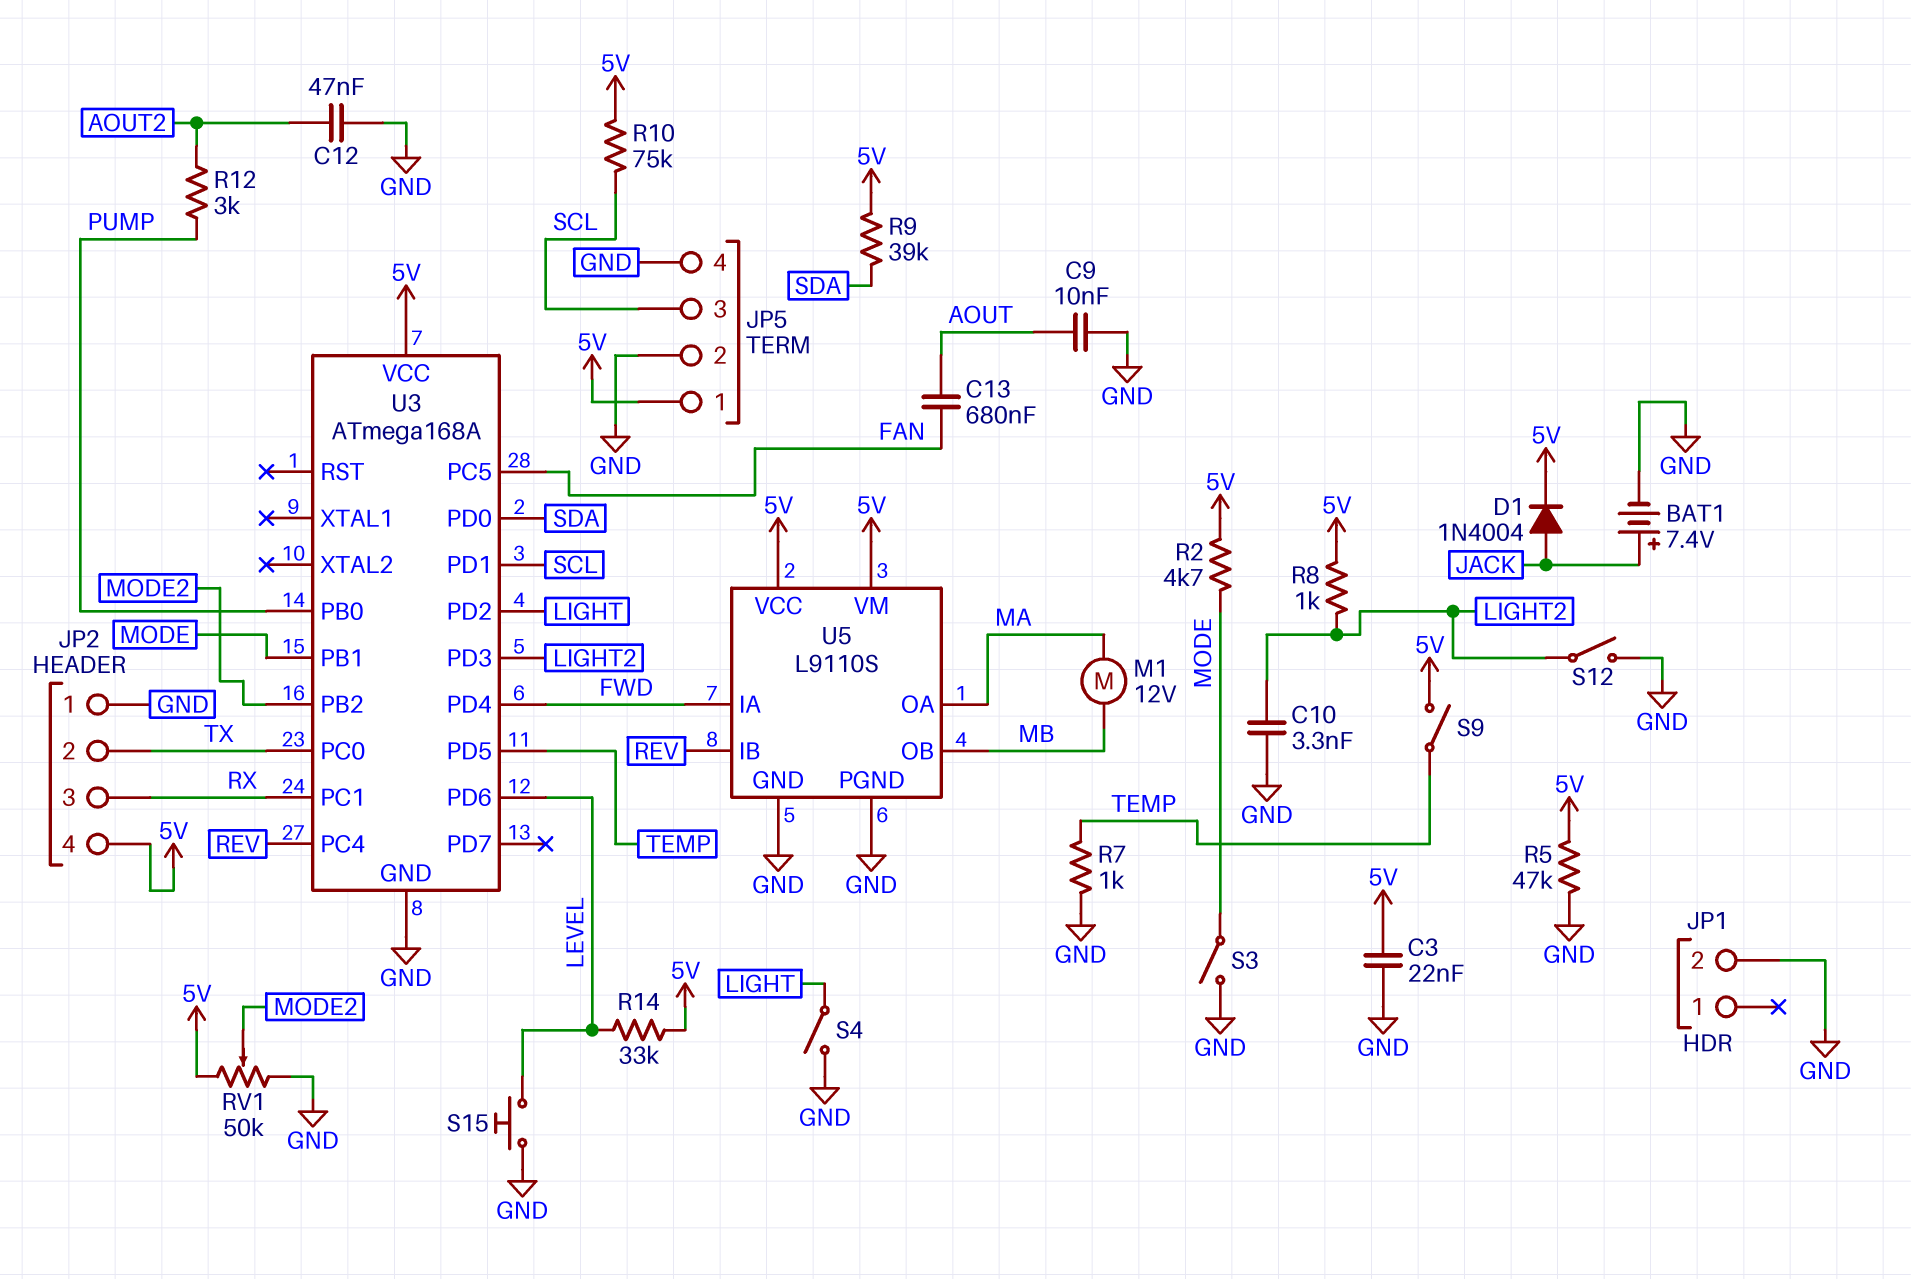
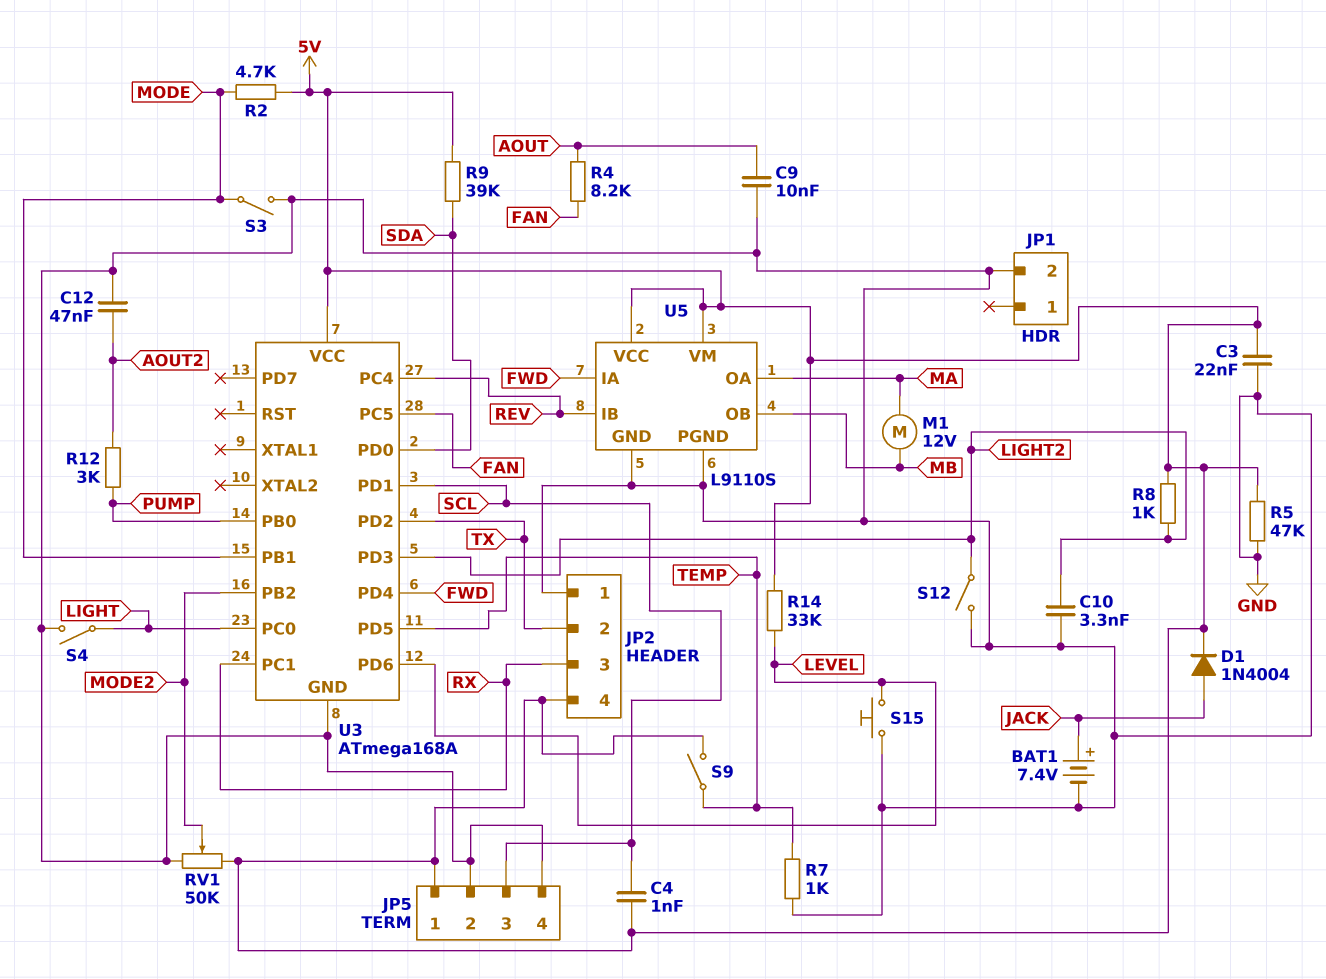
C4: none -> 1nF (5V, SCL)
C13: 680nF (AOUT, FAN) -> none
R4: none -> 8.2k (AOUT, FAN)
R10: 75k (5V, SCL) -> none
U3 pin PC0: TX -> LIGHT
U3 pin PD2: LIGHT -> TX

